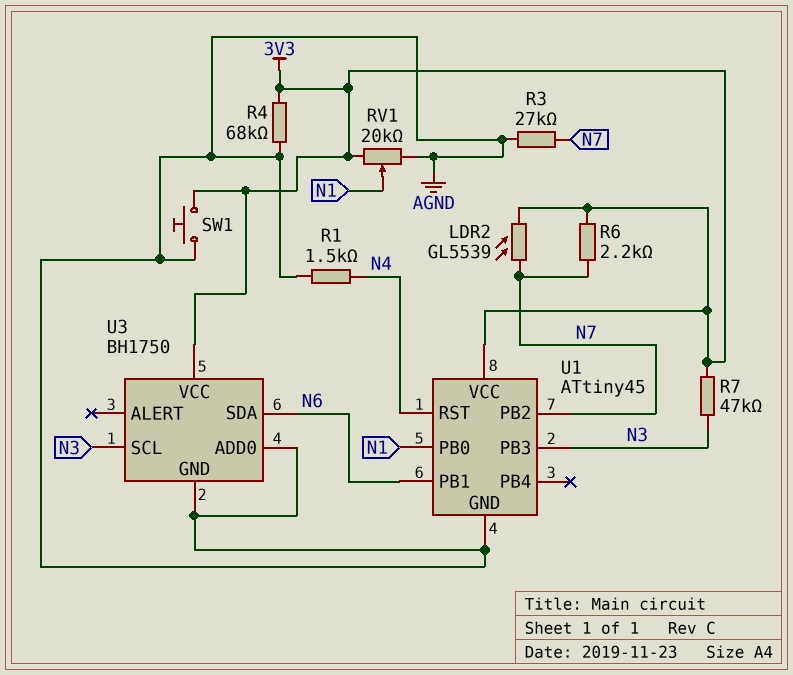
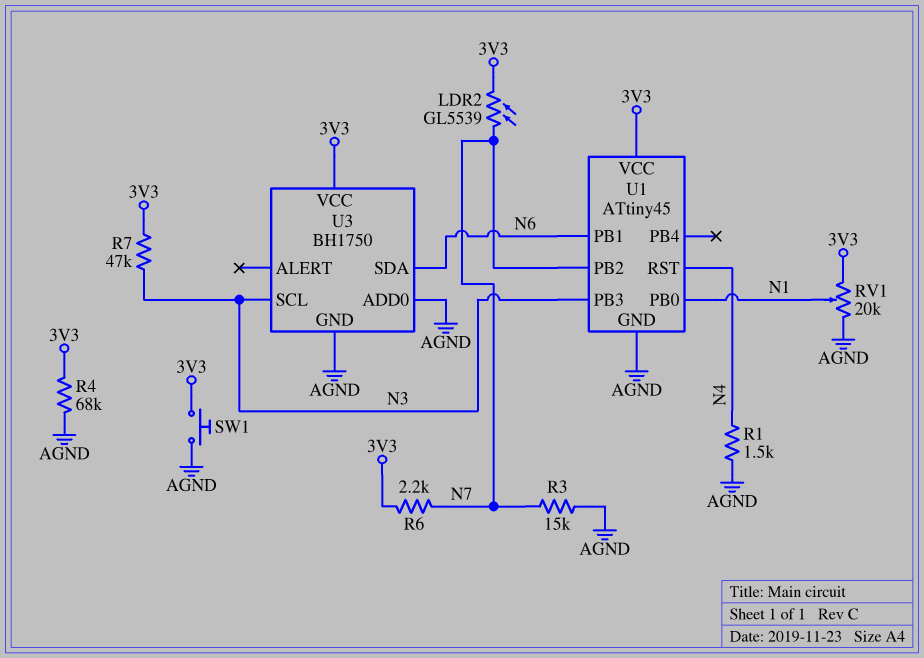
R3: 27k (AGND, N7) -> 15k (AGND, N7)

